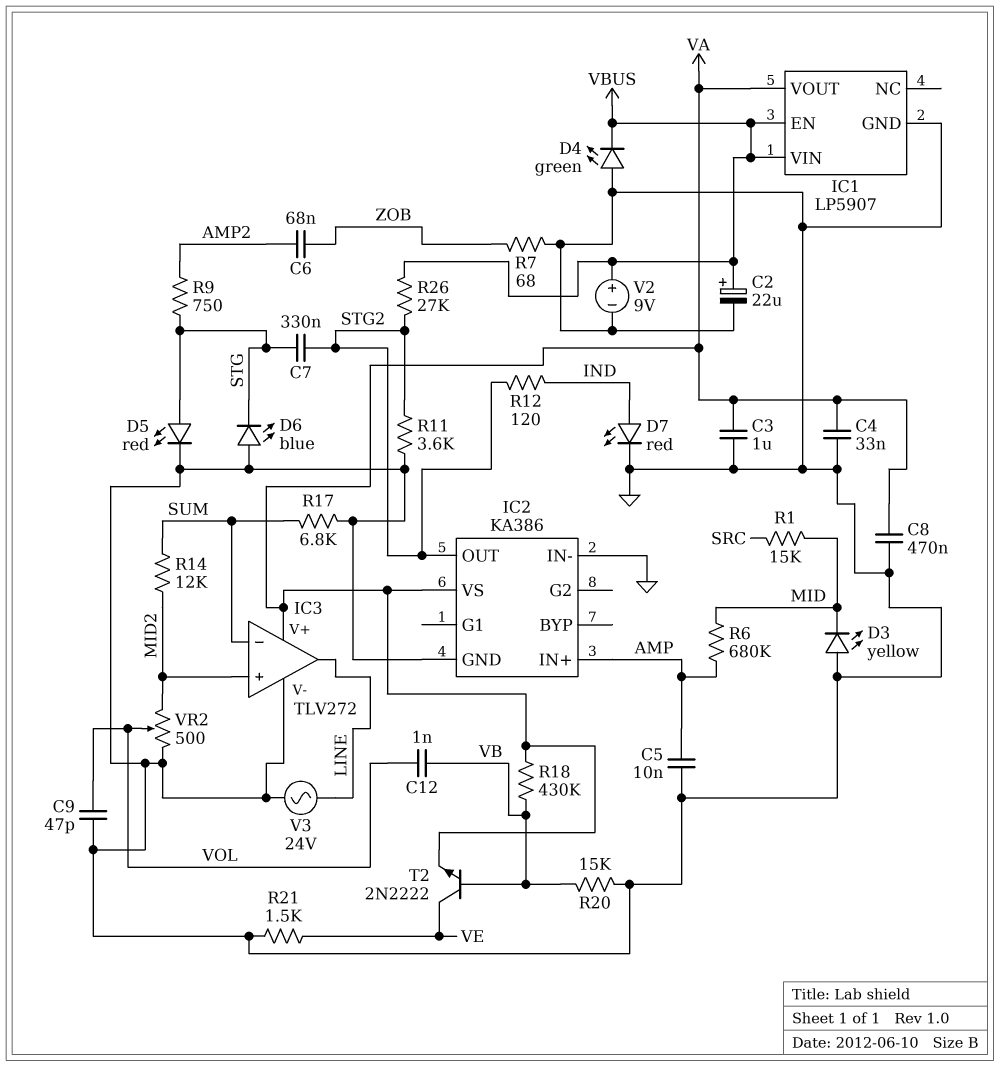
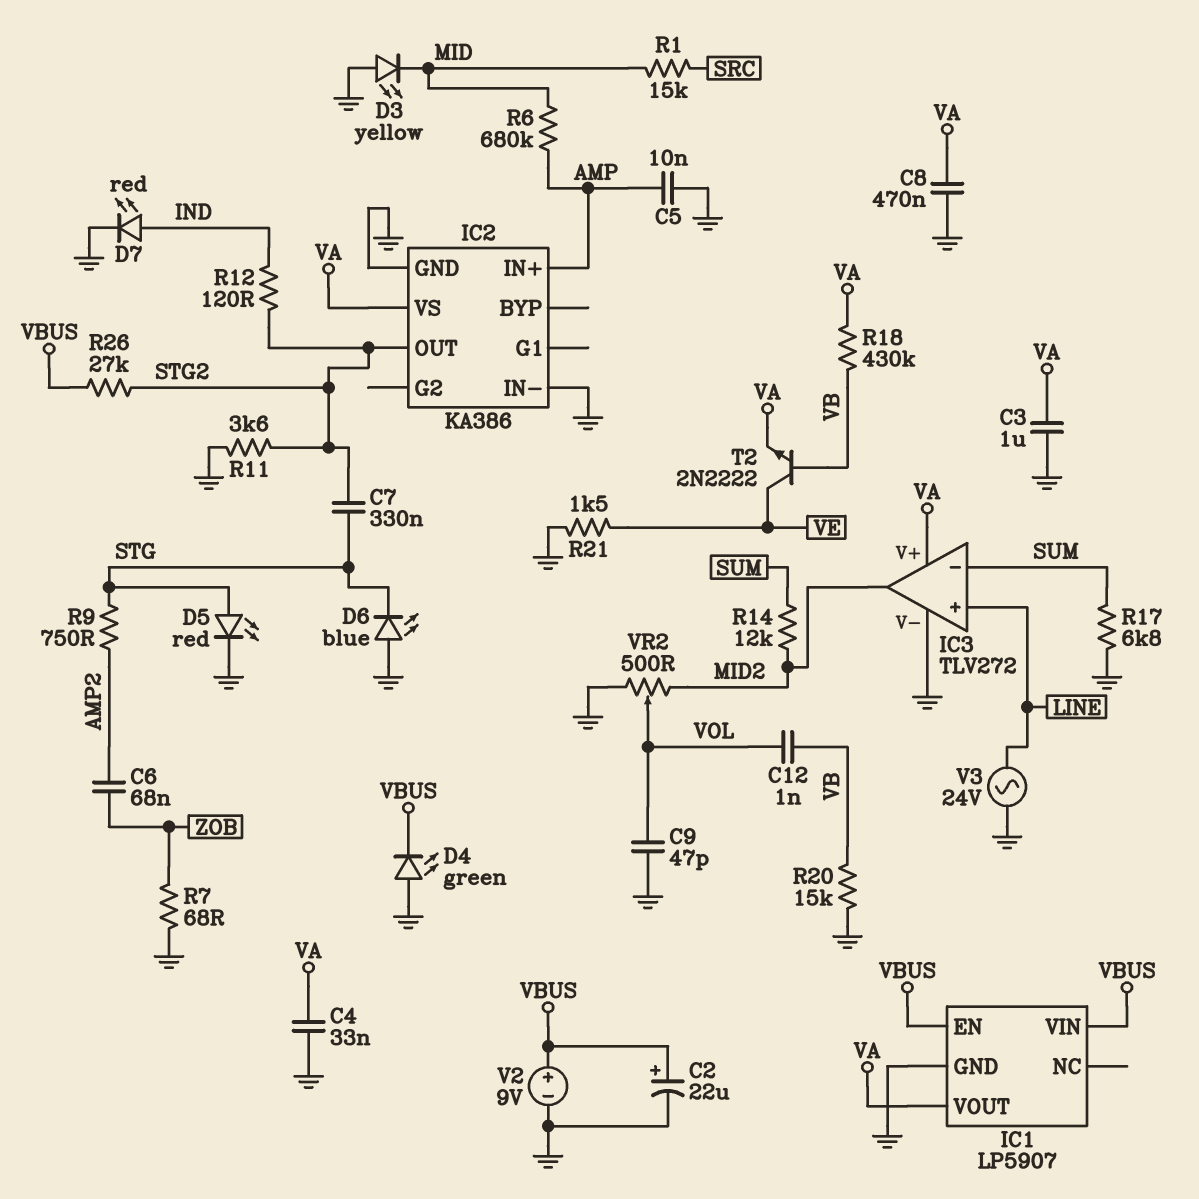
IC3 pin in+: MID2 -> LINE
IC3 pin out: LINE -> MID2

